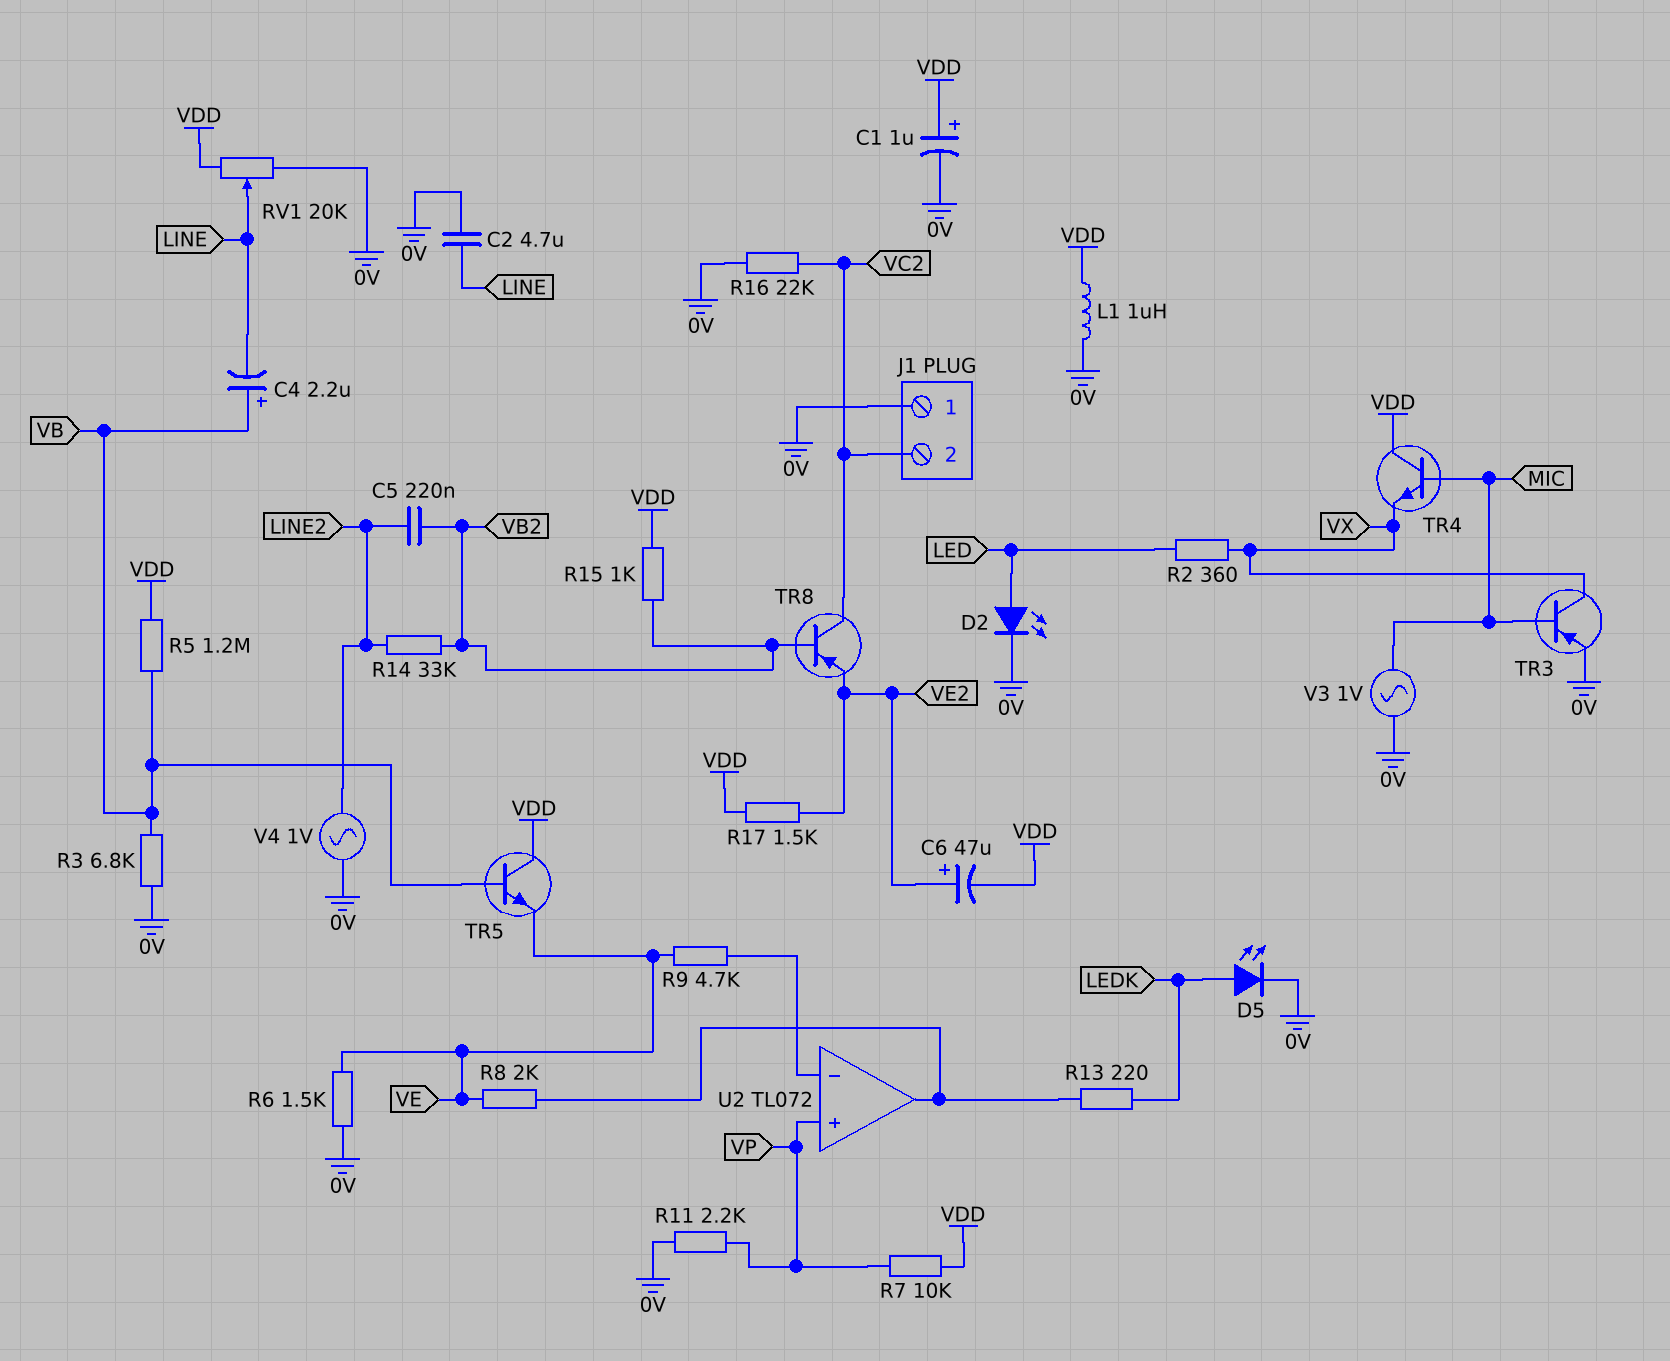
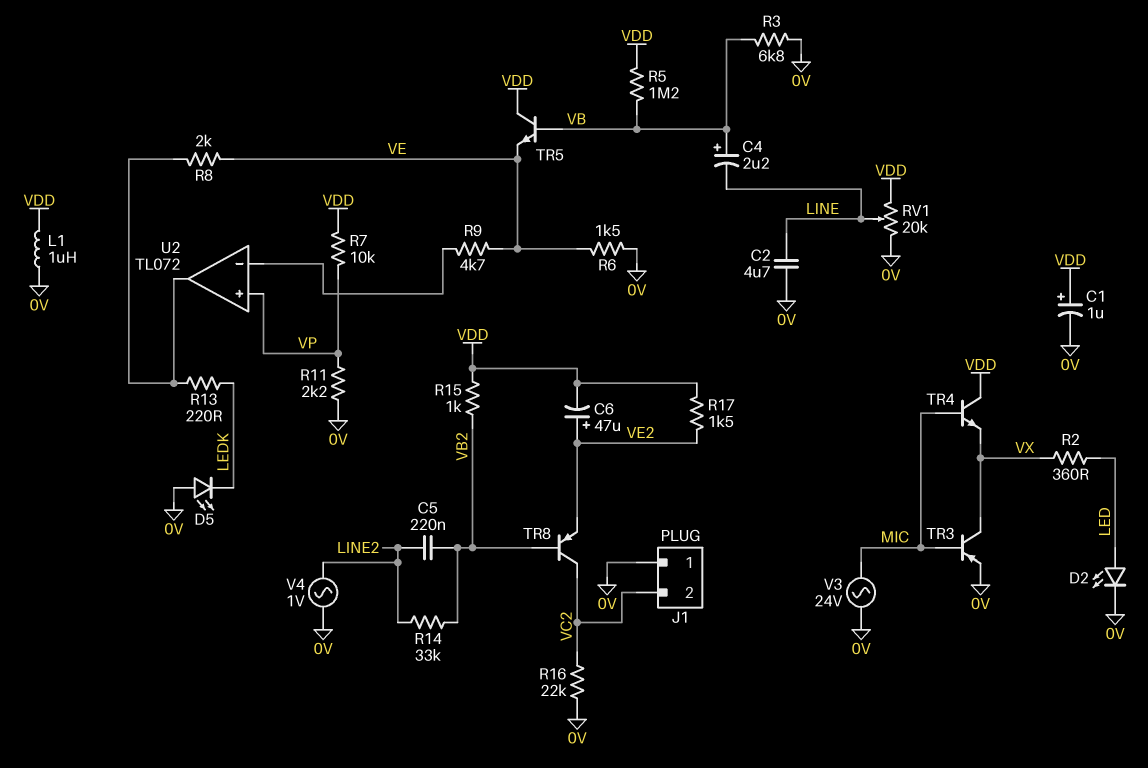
D5: LED (A LEDK, K 0V) -> LED (A 0V, K LEDK)
V3: AC 1V (0V, MIC) -> AC 24V (0V, MIC)

